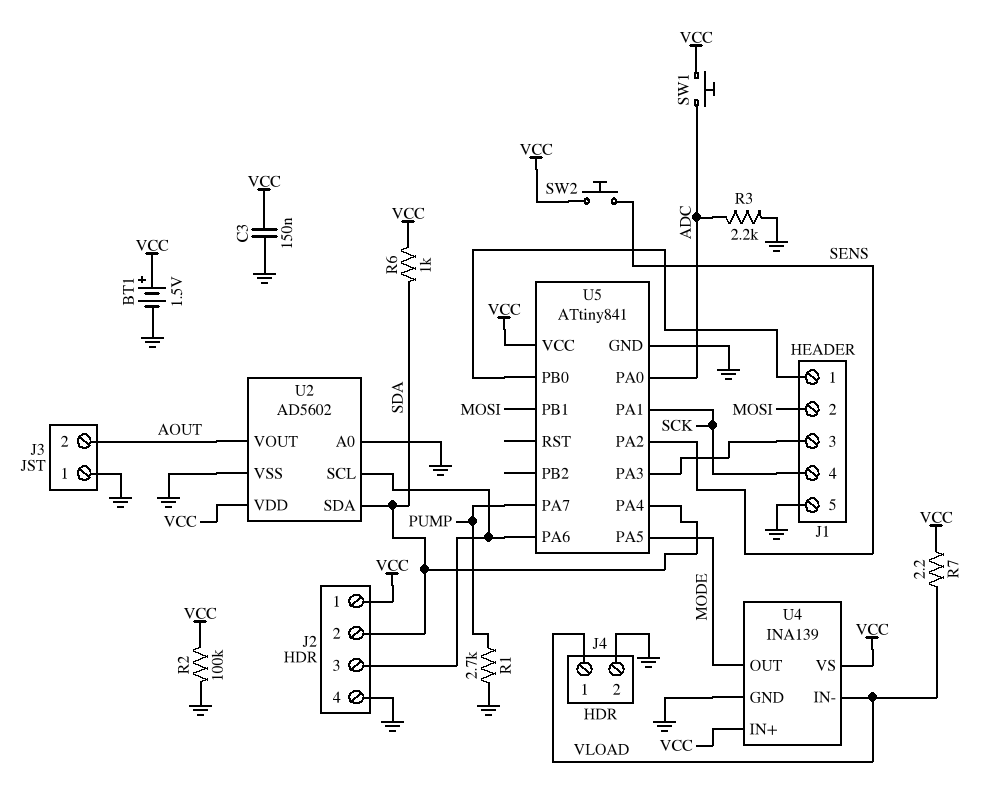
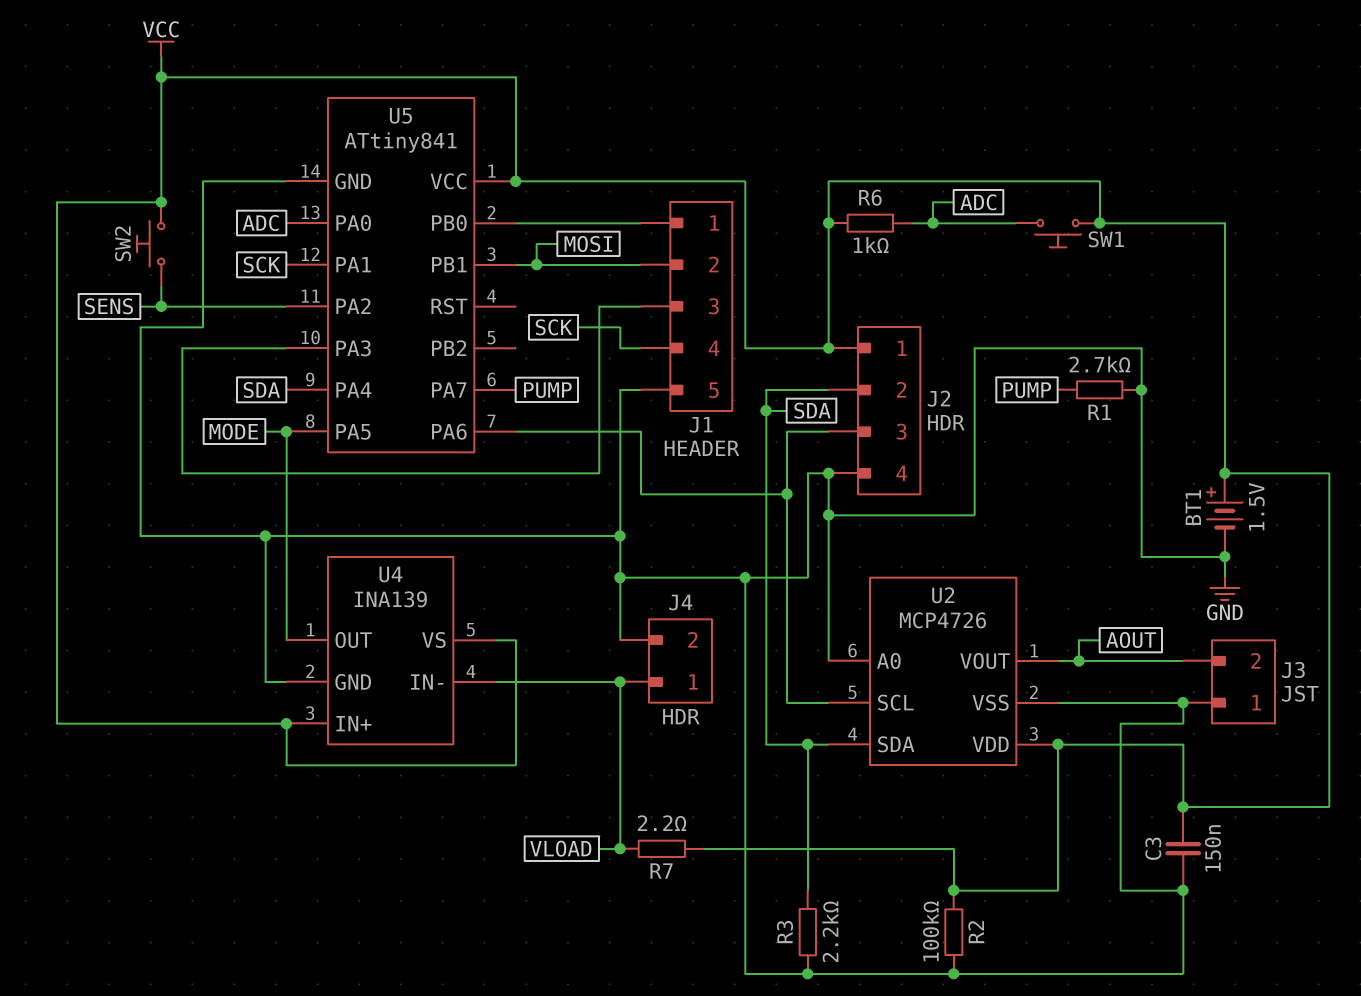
R3: 2.2k (ADC, GND) -> 2.2k (GND, SDA)
R6: 1k (SDA, VCC) -> 1k (ADC, VCC)
U2: AD5602 -> MCP4726

